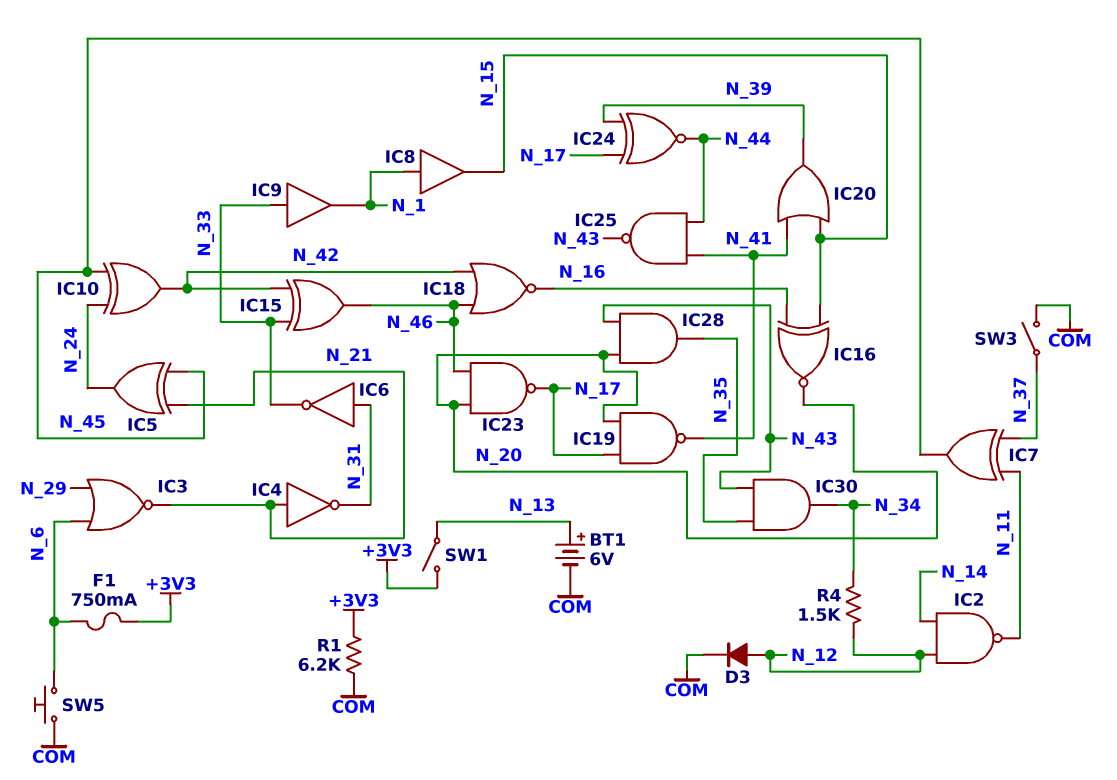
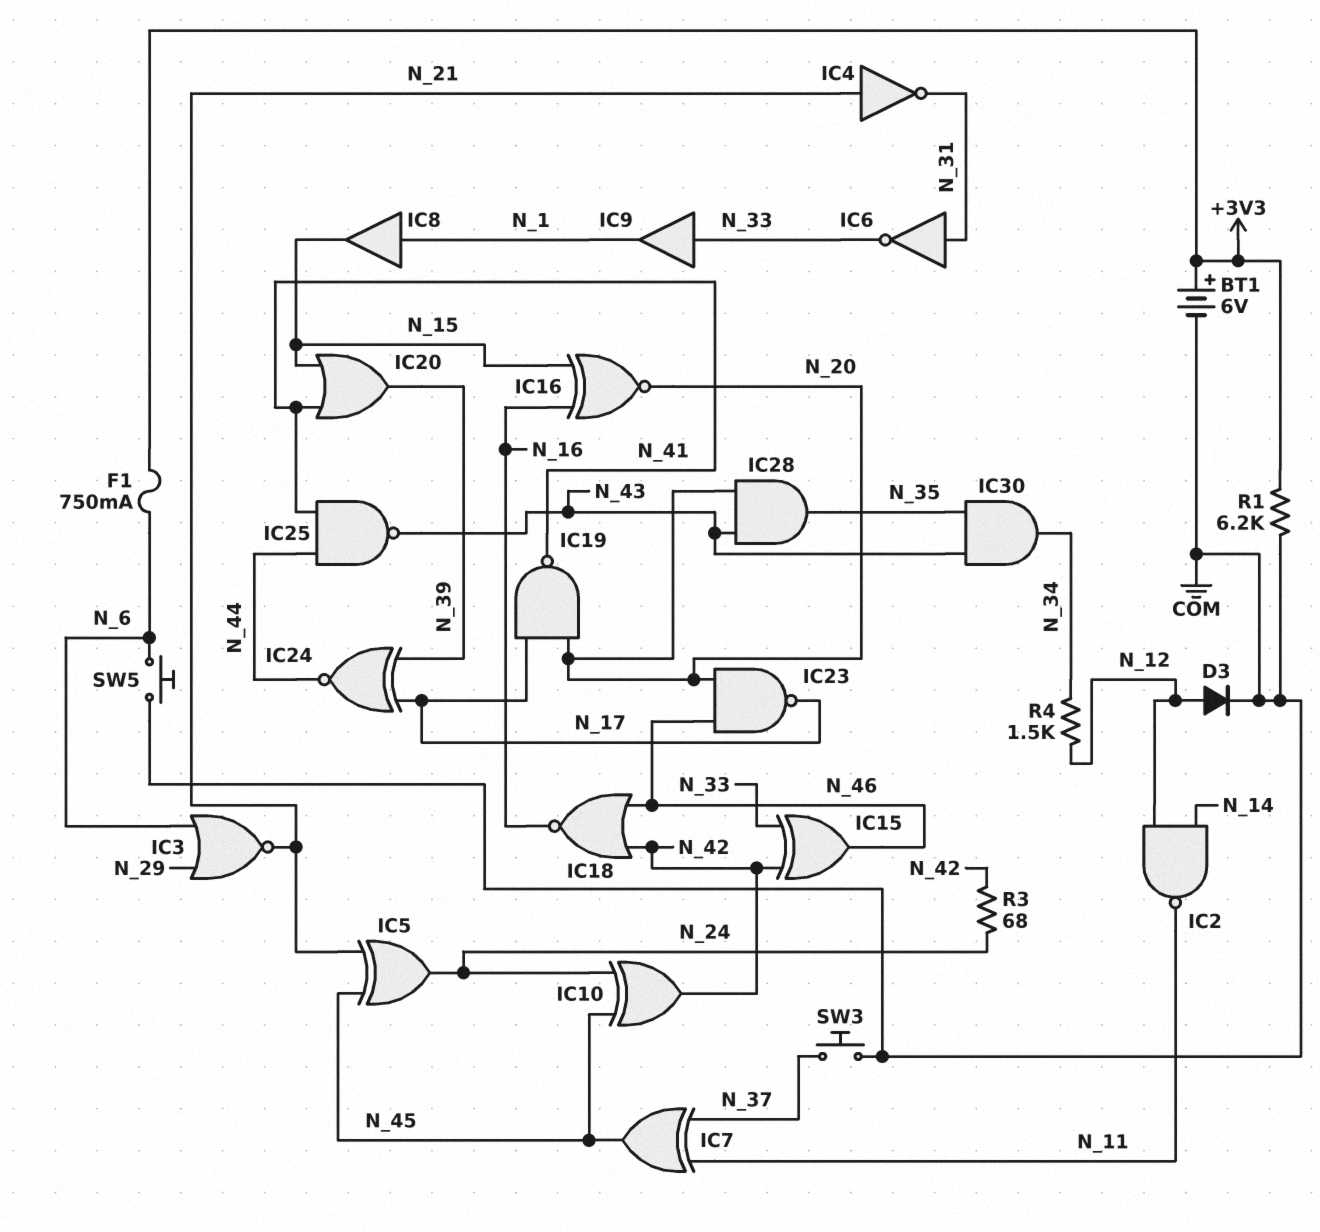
BT1: 6V (plus N_13, minus COM) -> 6V (plus +3V3, minus COM)
R3: none -> 68 (N_24, N_42)
SW1: switch (+3V3, N_13) -> none
SW3: switch (COM, N_37) -> button (COM, N_37)

